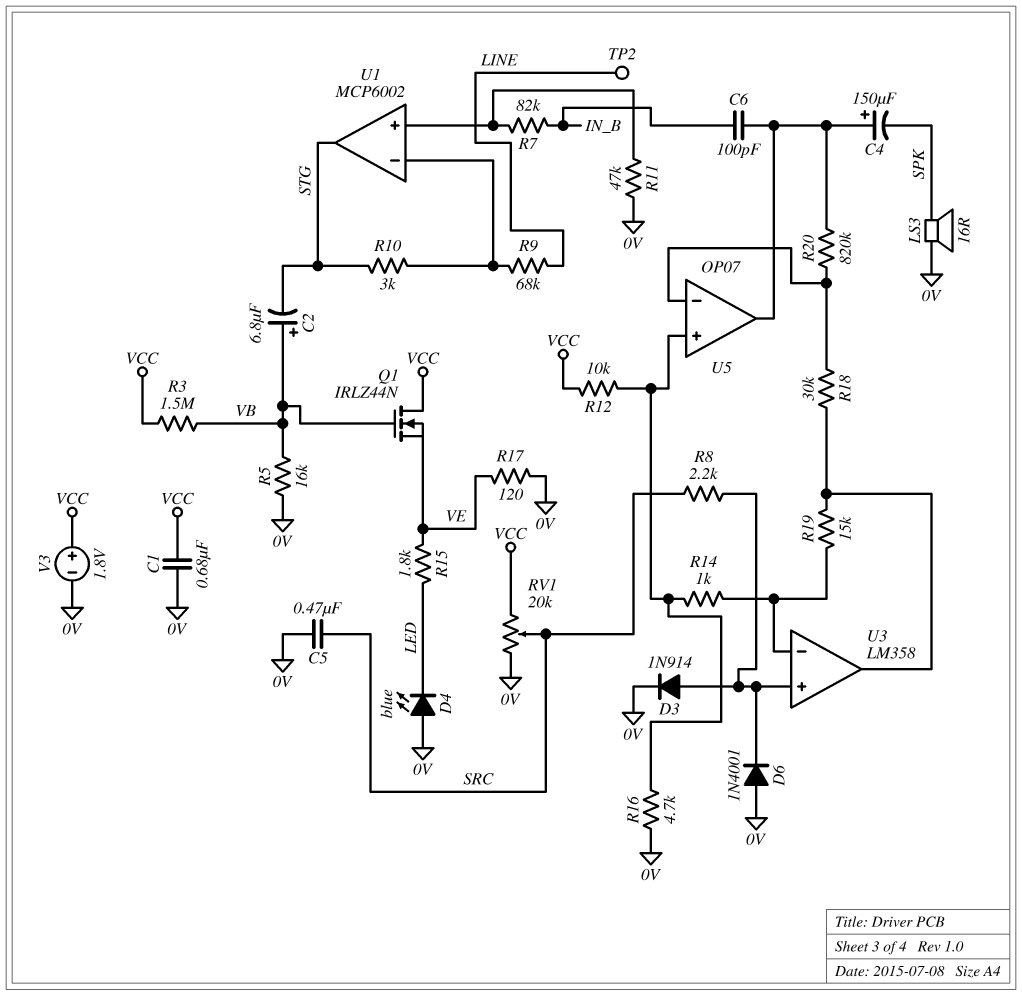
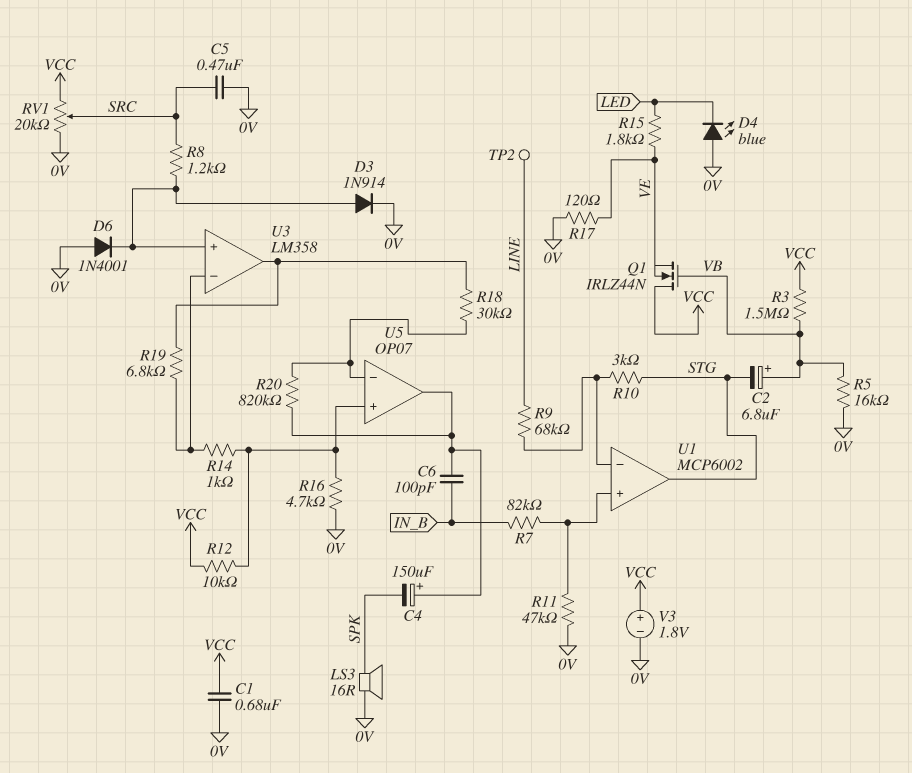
R8: 2.2k (SRC, U3/in+) -> 1.2k (SRC, U3/in+)
R19: 15k (U3/in-, U3/out) -> 6.8k (U3/in-, U3/out)

